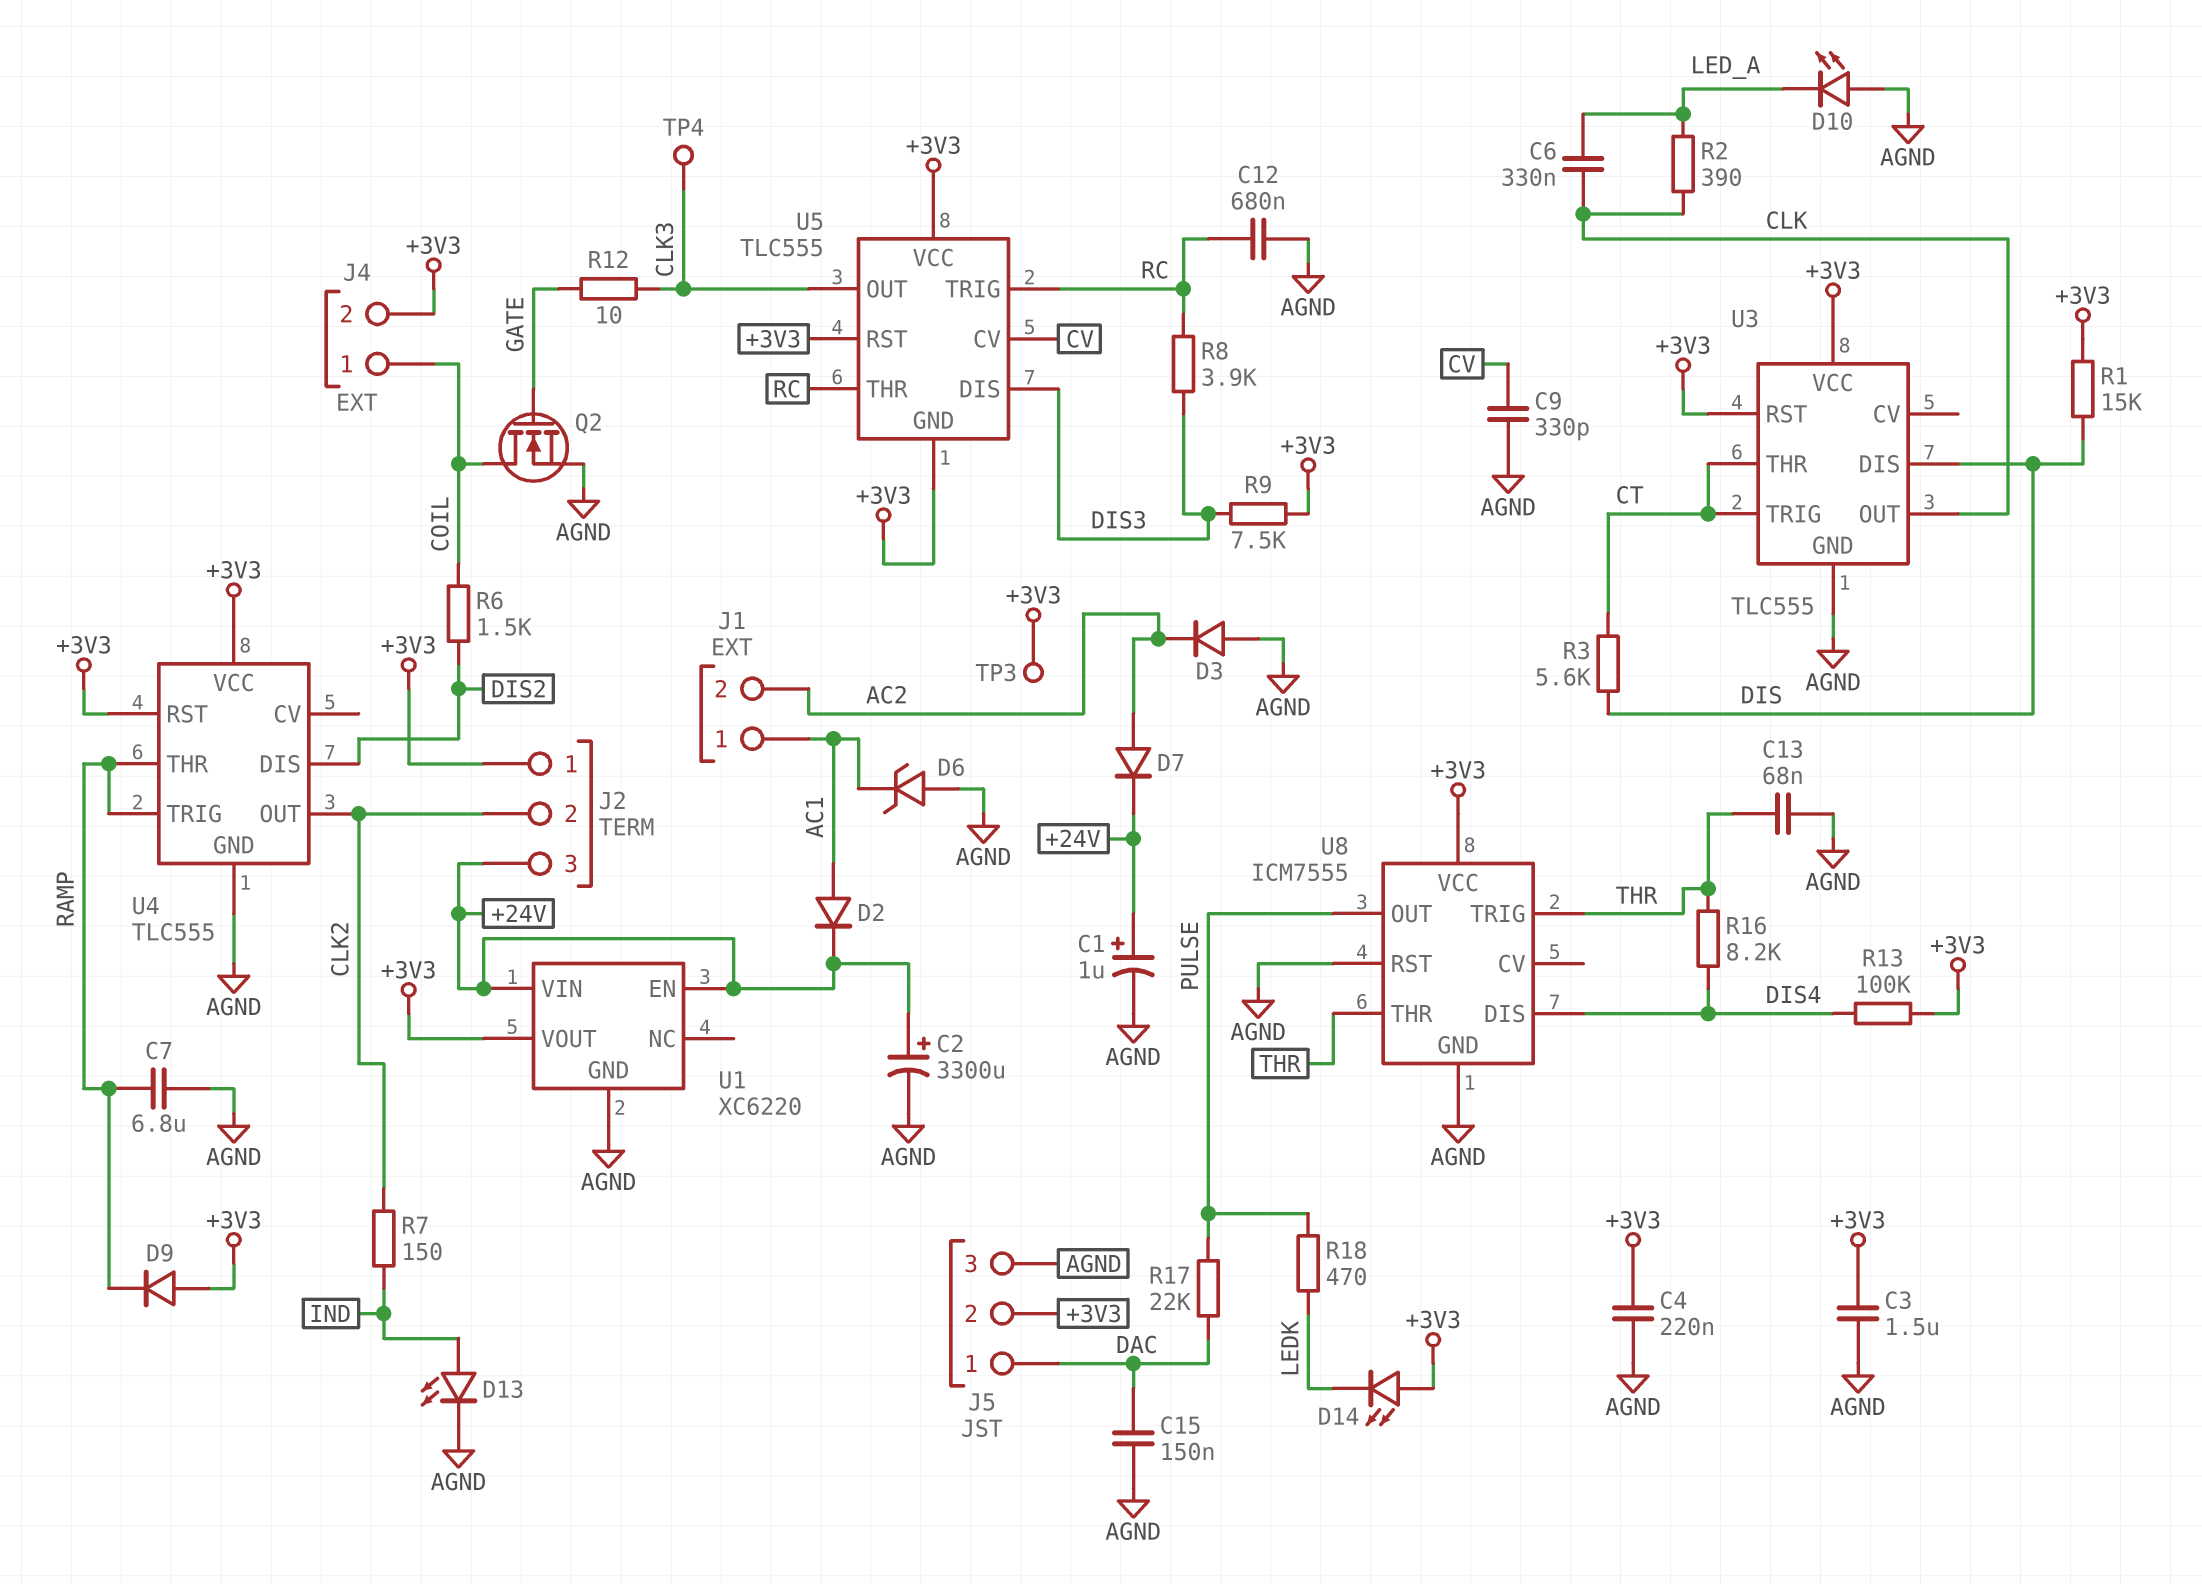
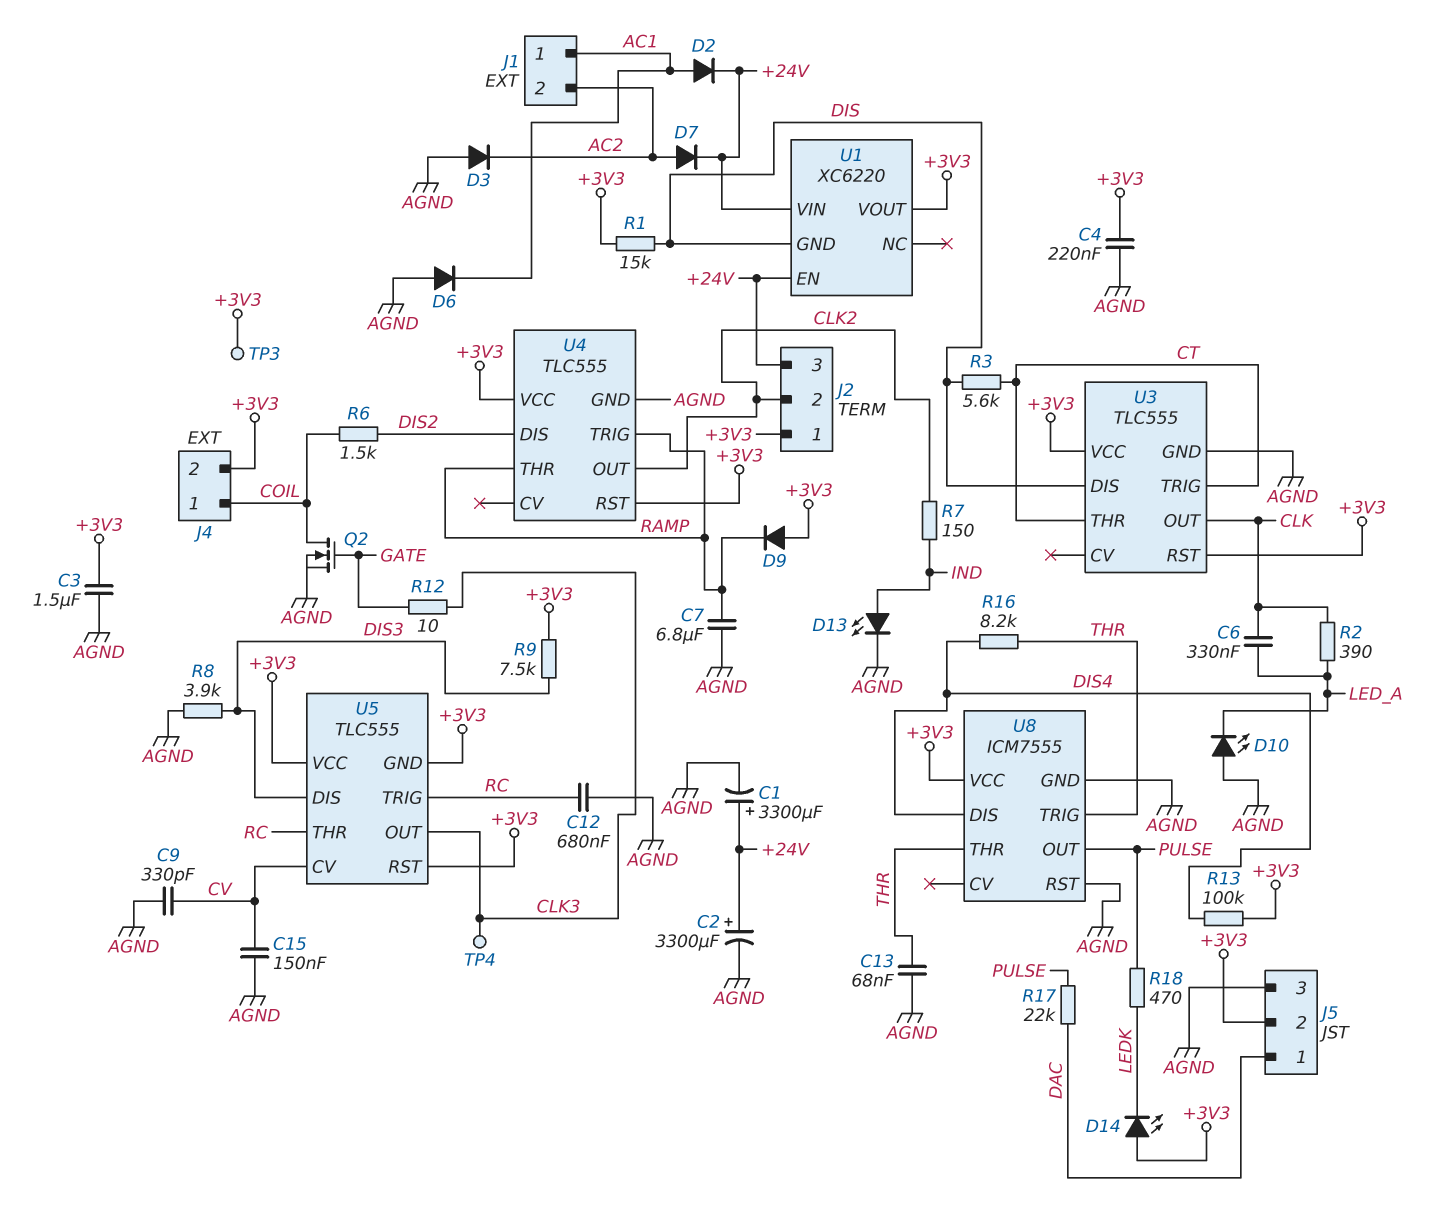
C1: 1uF (plus +24V, minus AGND) -> 3300uF (plus +24V, minus AGND)
C15: 150nF (AGND, DAC) -> 150nF (AGND, CV)
D6: zener (A AGND, K AC1) -> diode (A AGND, K AC1)
R8: 3.9k (DIS3, RC) -> 3.9k (AGND, DIS3)
U1 pin GND: AGND -> DIS

